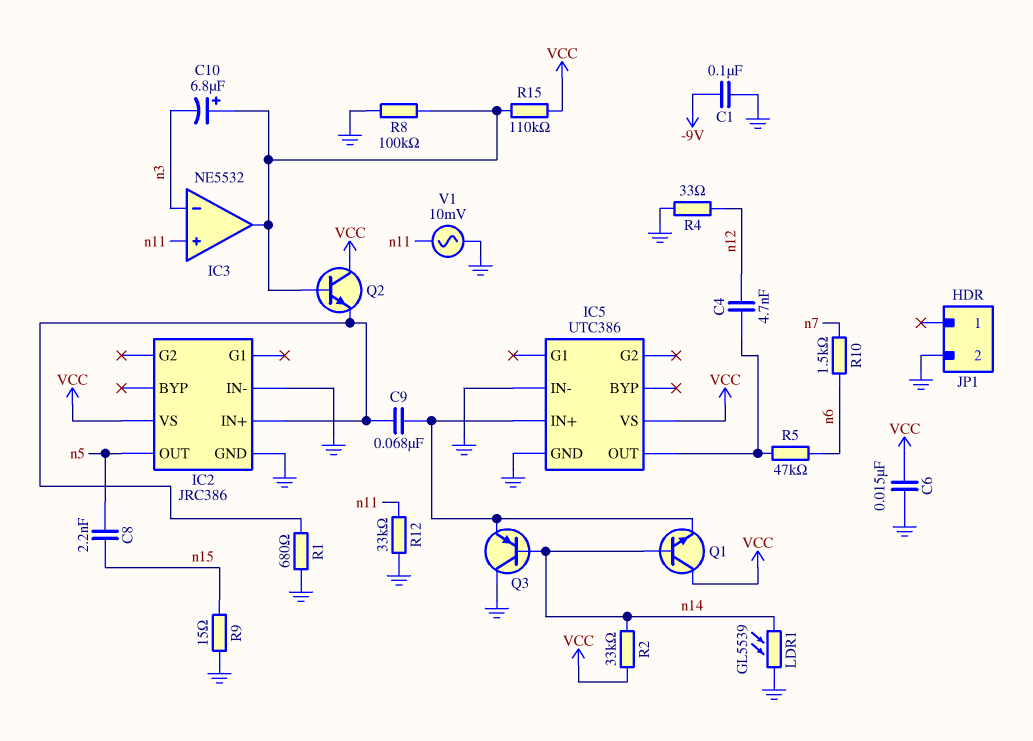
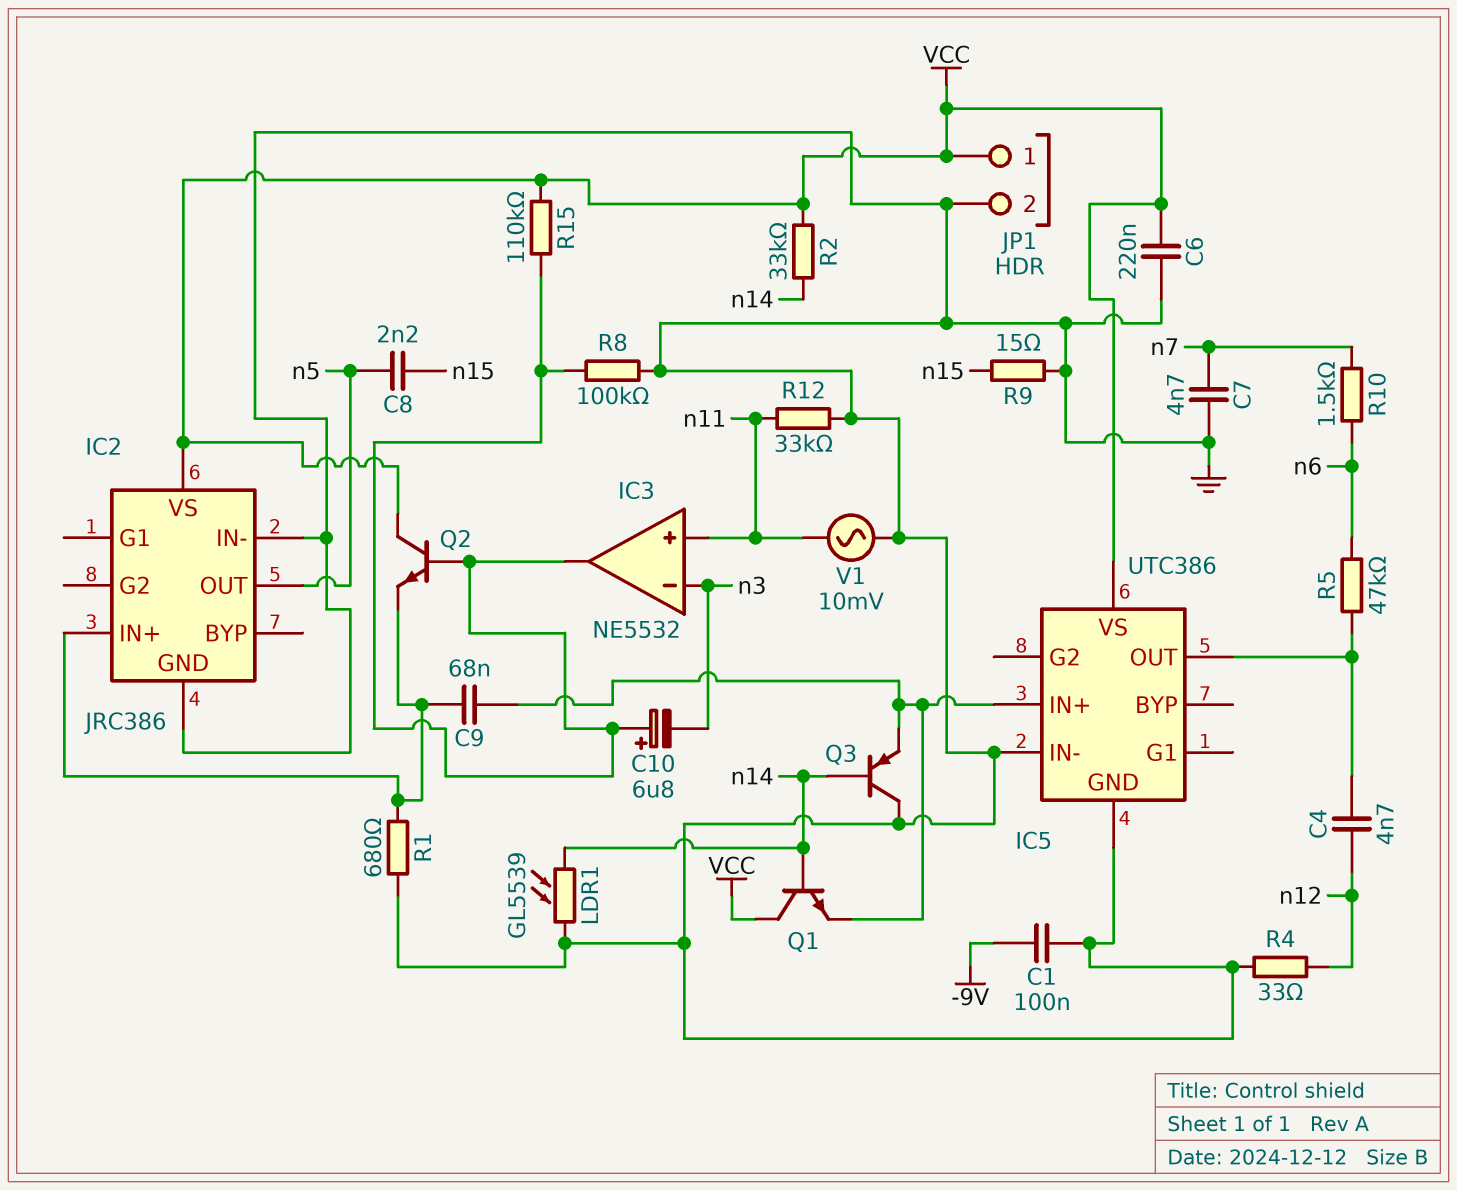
C6: 15nF (GND, VCC) -> 220nF (GND, VCC)
C7: none -> 4.7nF (GND, n7)
JP1 pin 1: none -> VCC

